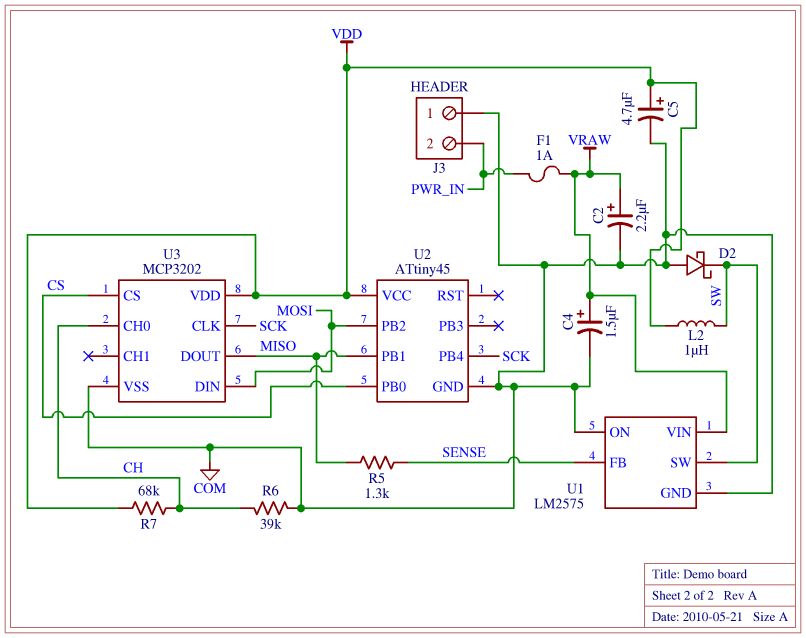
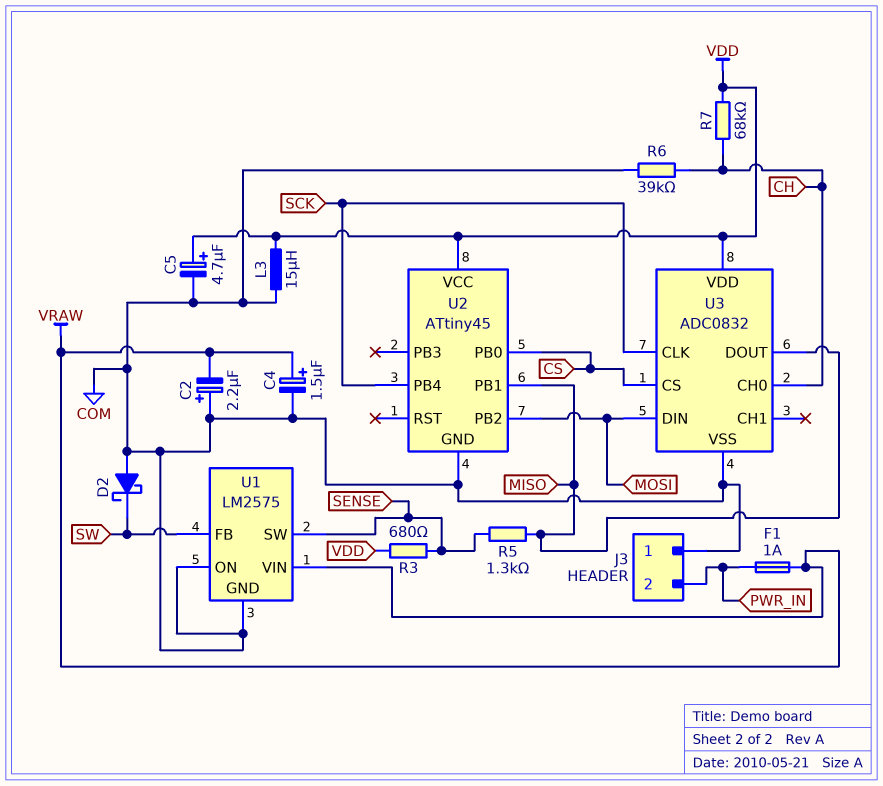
C2: 2.2uF (plus VRAW, minus COM) -> 2.2uF (plus COM, minus VRAW)
L2: 1uH (SW, VDD) -> none
L3: none -> 15uH (COM, VDD)
R3: none -> 680 (SENSE, VDD)
U1 pin FB: SENSE -> SW
U1 pin SW: SW -> SENSE
U3: MCP3202 -> ADC0832

